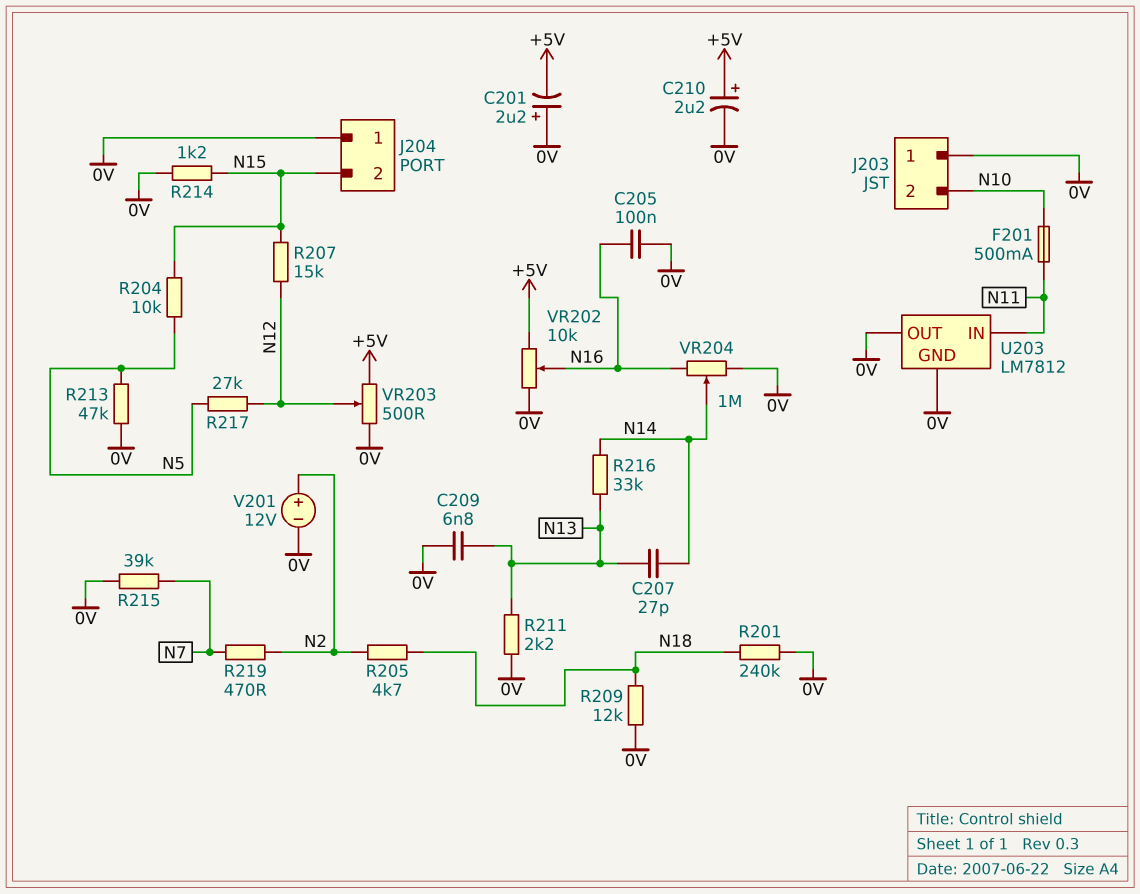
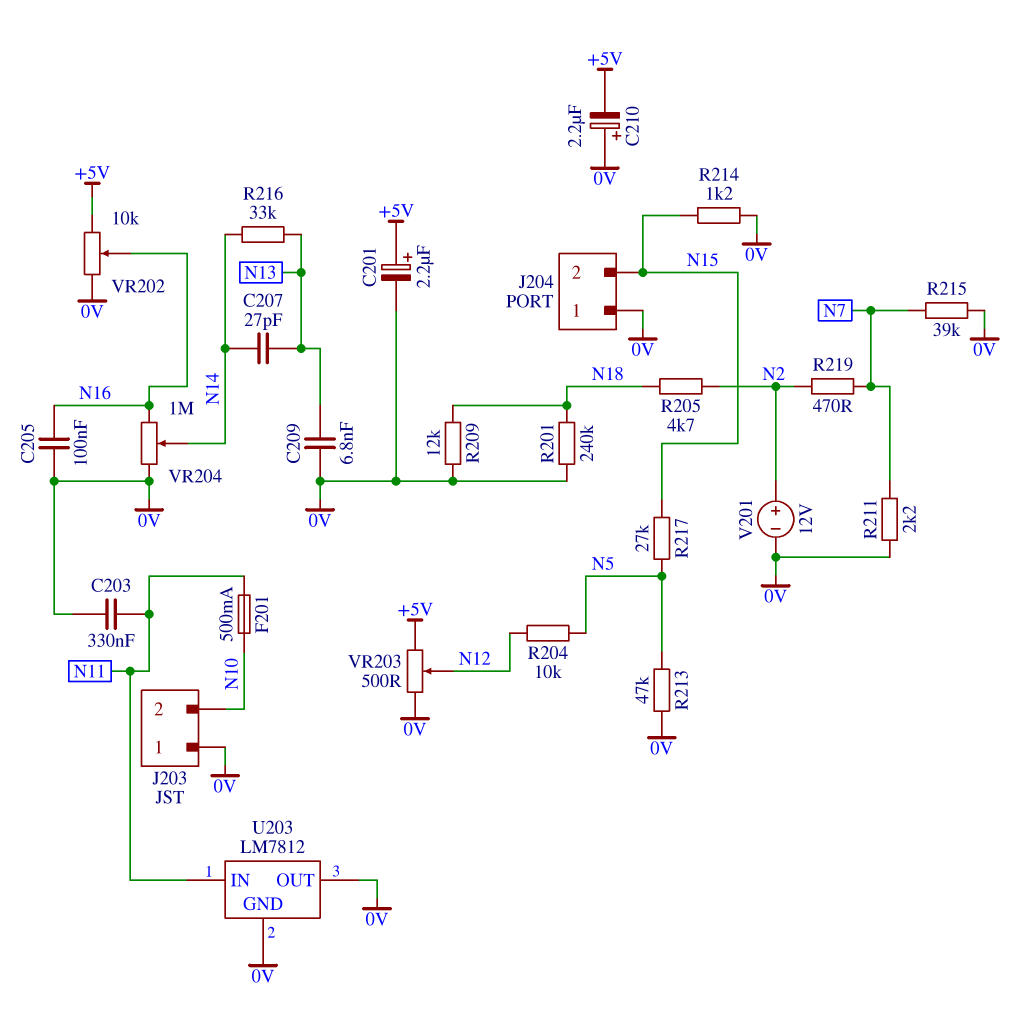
C201: 2.2uF (plus 0V, minus +5V) -> 2.2uF (plus +5V, minus 0V)
C203: none -> 330nF (0V, N11)
C210: 2.2uF (plus +5V, minus 0V) -> 2.2uF (plus 0V, minus +5V)
R204: 10k (N5, N15) -> 10k (N5, N12)
R207: 15k (N12, N15) -> none
R211: 2.2k (0V, N13) -> 2.2k (0V, N7)
R217: 27k (N5, N12) -> 27k (N5, N15)

